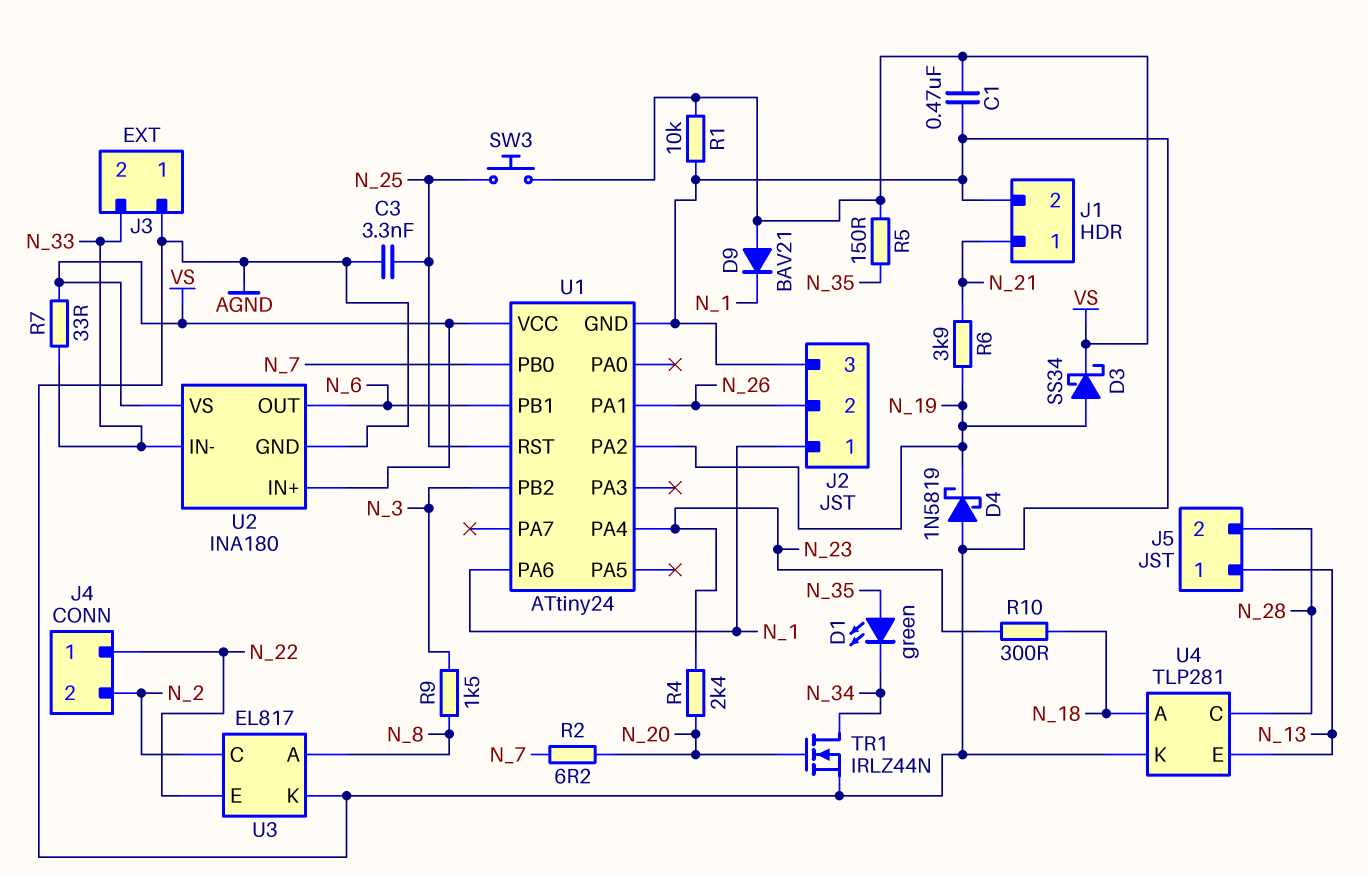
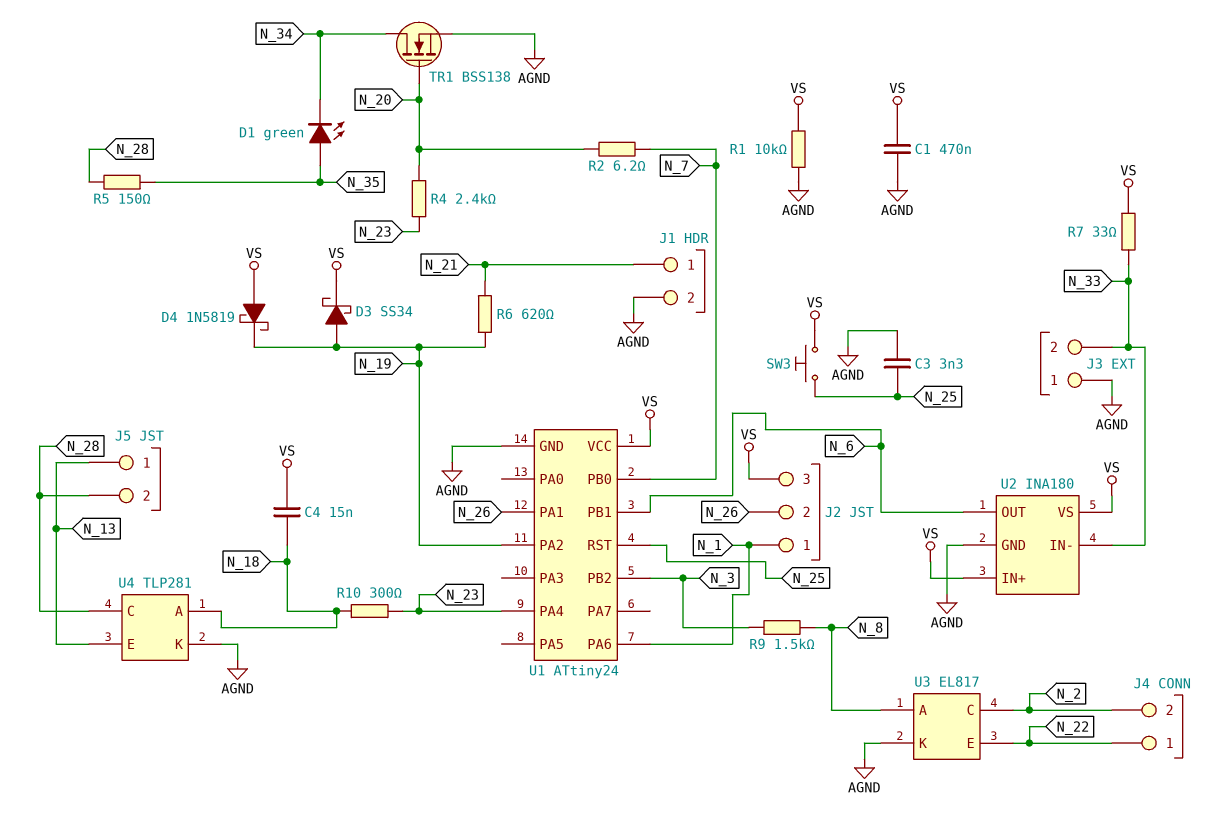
C4: none -> 15nF (N_18, VS)
D4: schottky 1N5819 (A AGND, K N_19) -> schottky 1N5819 (A VS, K N_19)
D9: diode BAV21 (A VS, K N_1) -> none
J2 pin 3: AGND -> VS
R5: 150 (N_35, VS) -> 150 (N_28, N_35)
R6: 3.9k (N_19, N_21) -> 620 (N_19, N_21)
TR1: NMOS IRLZ44N (G N_20, D N_34, S AGND) -> NMOS BSS138 (G N_20, D N_34, S AGND)

